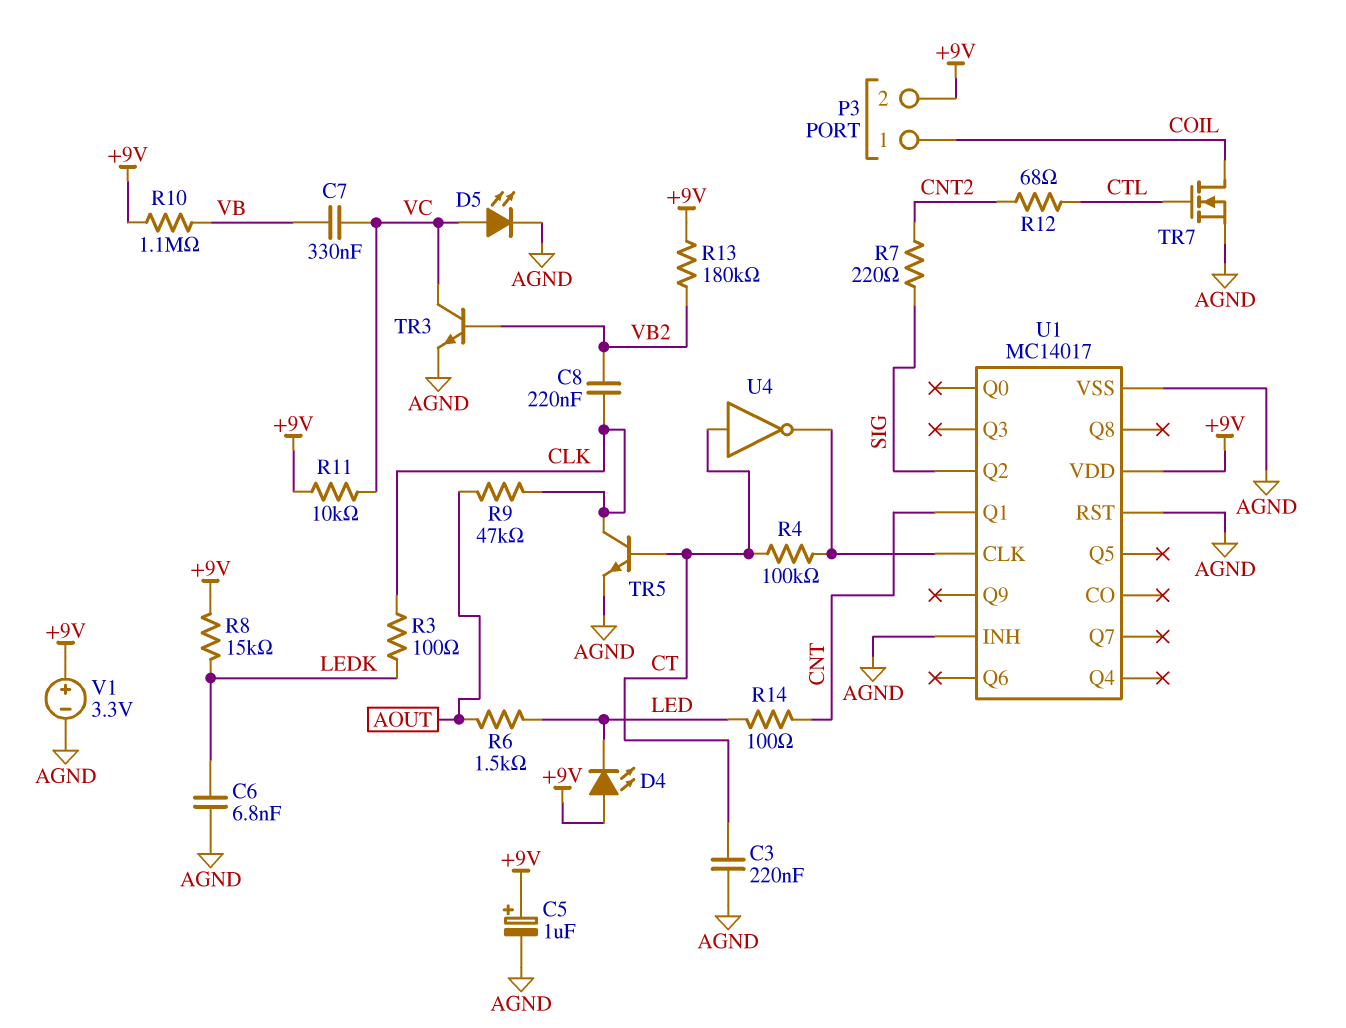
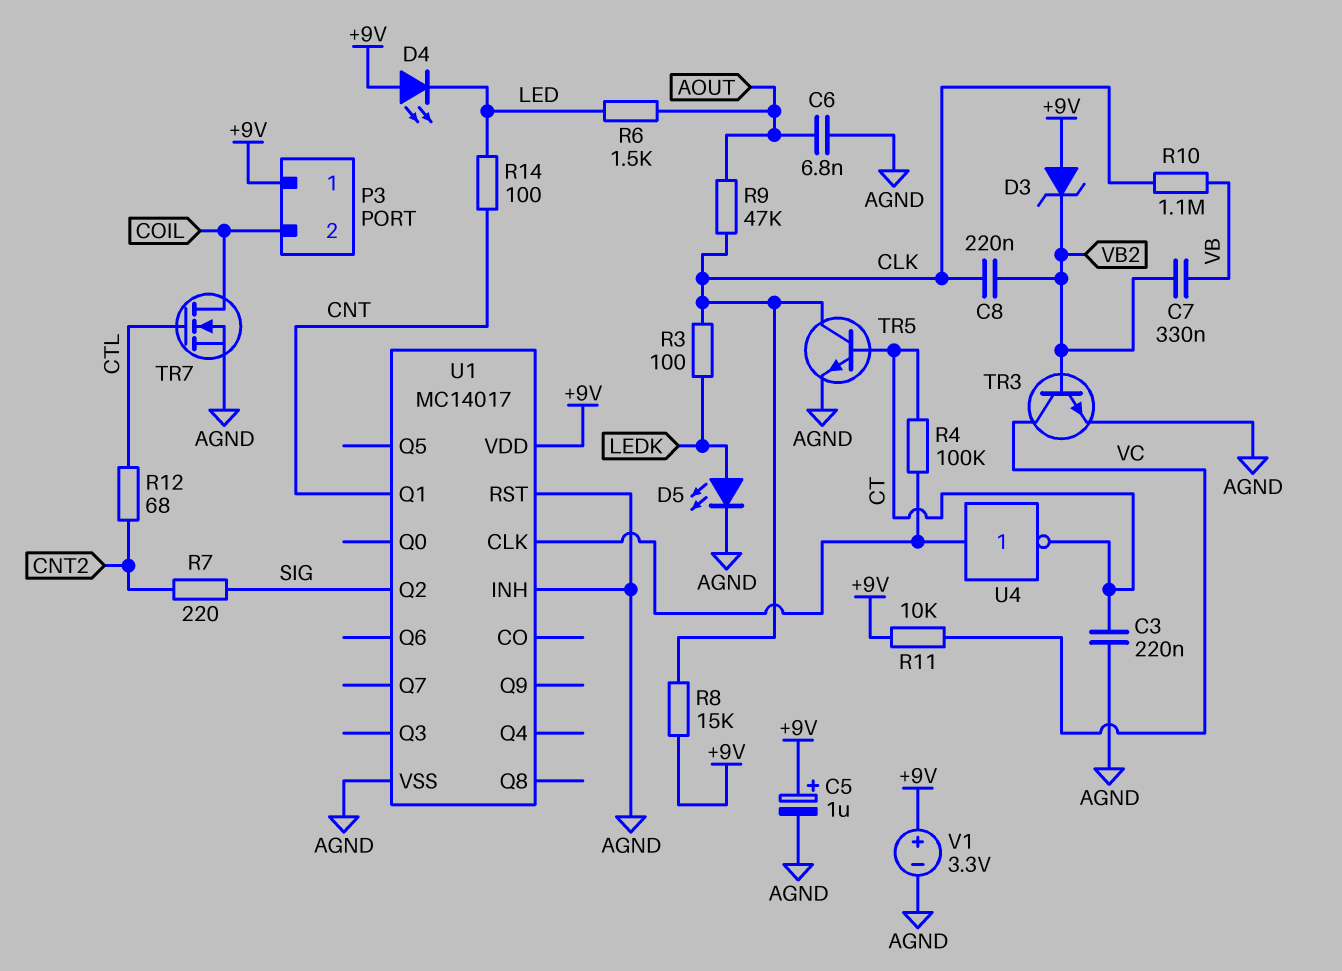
C6: 6.8nF (AGND, LEDK) -> 6.8nF (AGND, AOUT)
C7: 330nF (VB, VC) -> 330nF (VB, VB2)
D3: none -> zener (A +9V, K VB2)
D5: LED (A VC, K AGND) -> LED (A LEDK, K AGND)
P3 pin 1: COIL -> +9V
P3 pin 2: +9V -> COIL
R8: 15k (+9V, LEDK) -> 15k (+9V, CLK)
R10: 1.1M (+9V, VB) -> 1.1M (CLK, VB)
R13: 180k (+9V, VB2) -> none
U4: NOT (in CT, out U1/CLK) -> NOT (in U1/CLK, out CT)

